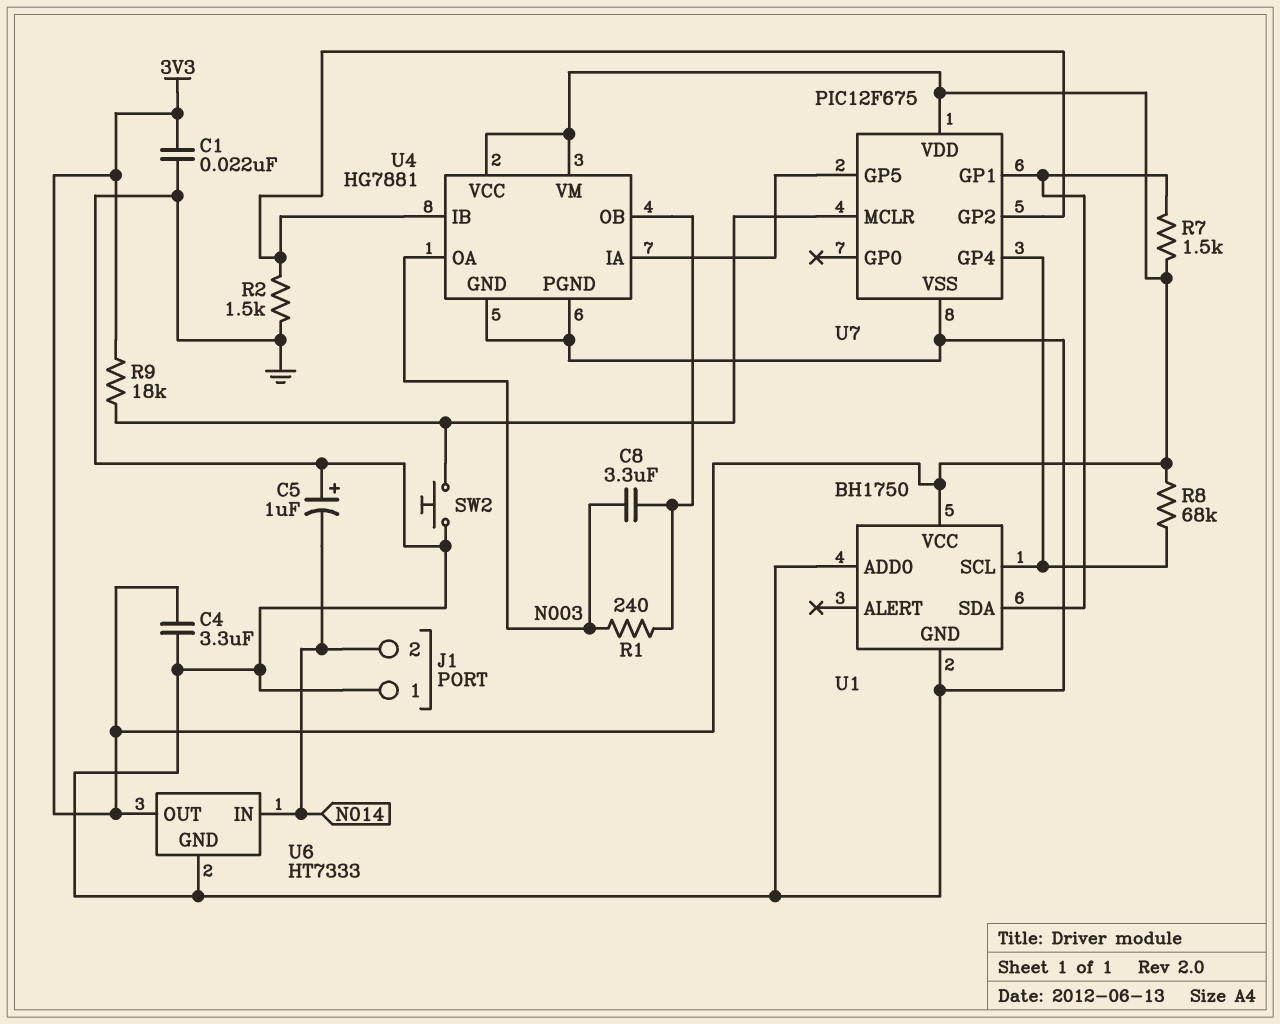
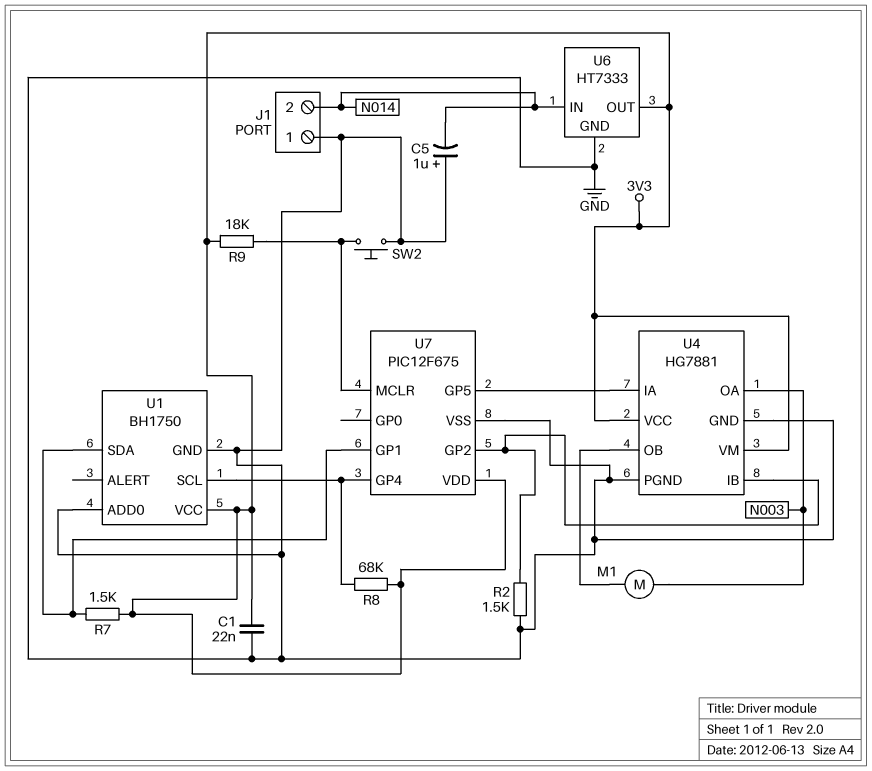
C4: 3.3uF (3V3, GND) -> none
C8: 3.3uF (N003, U4/OB) -> none
M1: none -> motor (N003, U4/OB)
R1: 240 (N003, U4/OB) -> none

